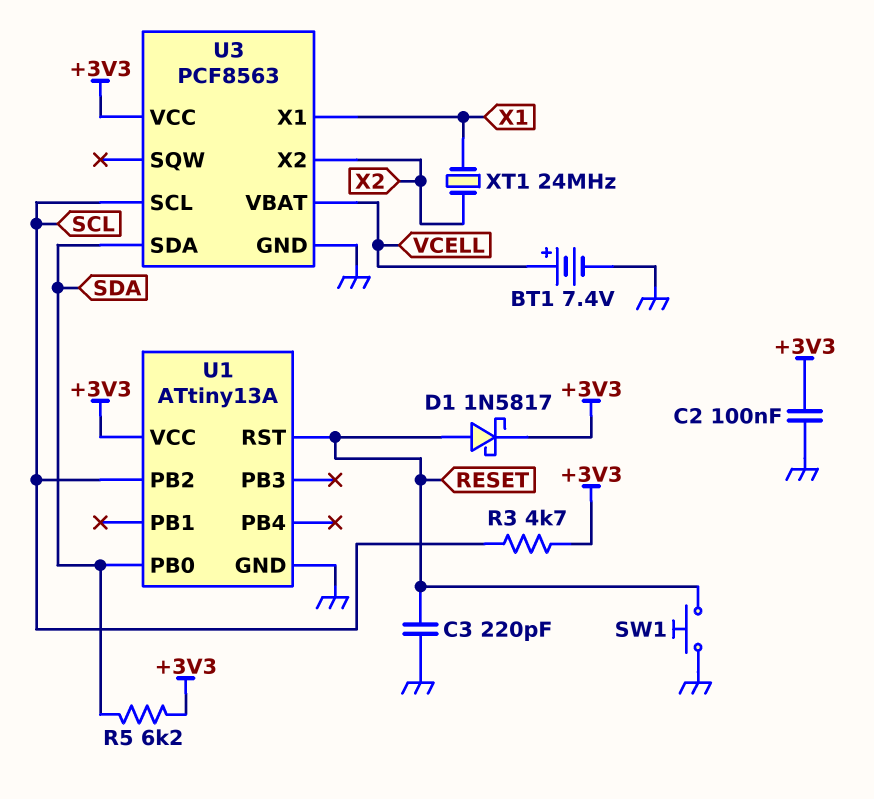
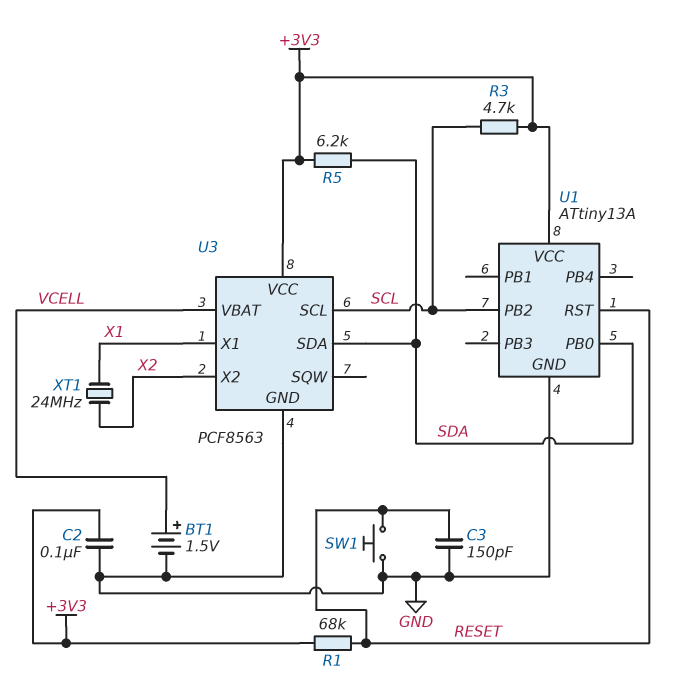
BT1: 7.4V (plus VCELL, minus GND) -> 1.5V (plus VCELL, minus GND)
C3: 220pF (GND, RESET) -> 150pF (GND, RESET)
D1: schottky 1N5817 (A RESET, K +3V3) -> none
R1: none -> 68k (+3V3, RESET)

